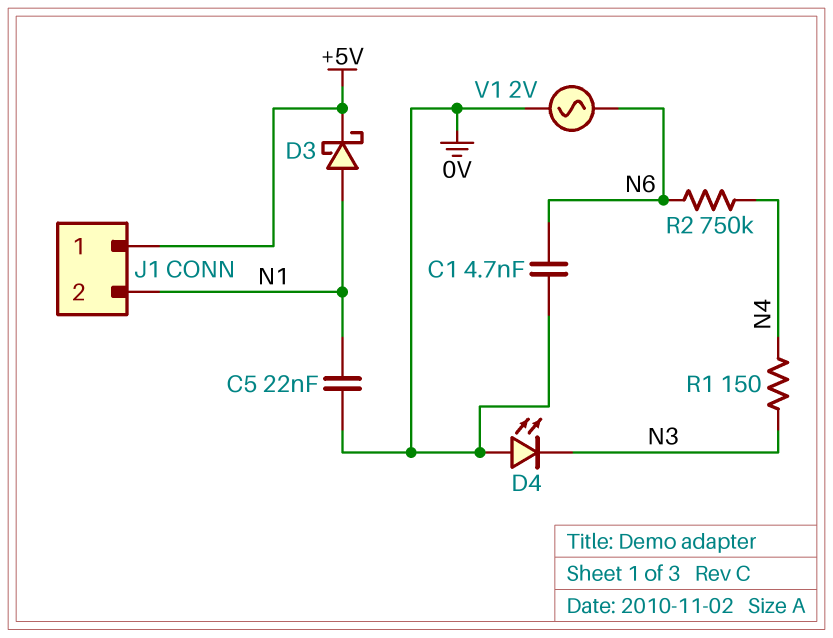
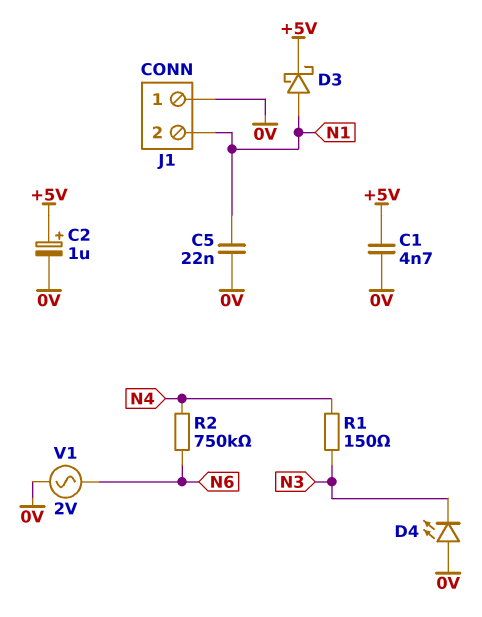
C1: 4.7nF (0V, N6) -> 4.7nF (+5V, 0V)
C2: none -> 1uF (plus +5V, minus 0V)
J1 pin 1: +5V -> 0V

